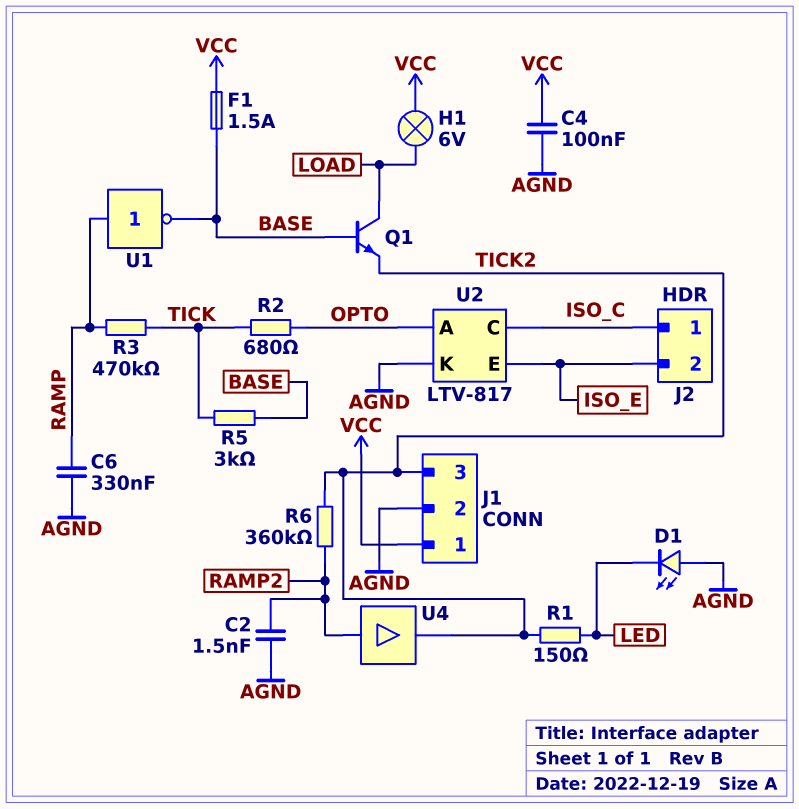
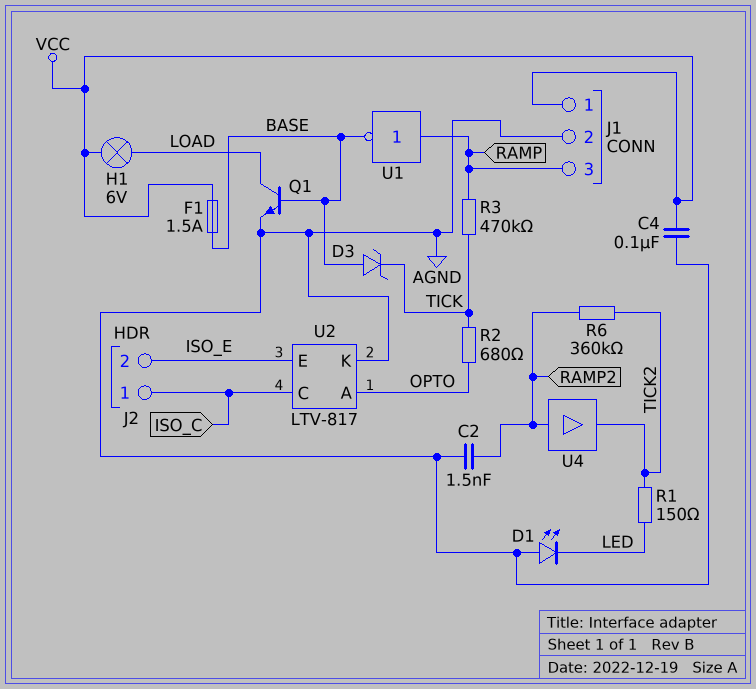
C6: 330nF (AGND, RAMP) -> none
D3: none -> zener (A BASE, K TICK)
J1 pin 3: TICK2 -> RAMP
Q1: NPN (B BASE, C LOAD, E TICK2) -> NPN (B BASE, C LOAD, E AGND)
R5: 3k (BASE, TICK) -> none

